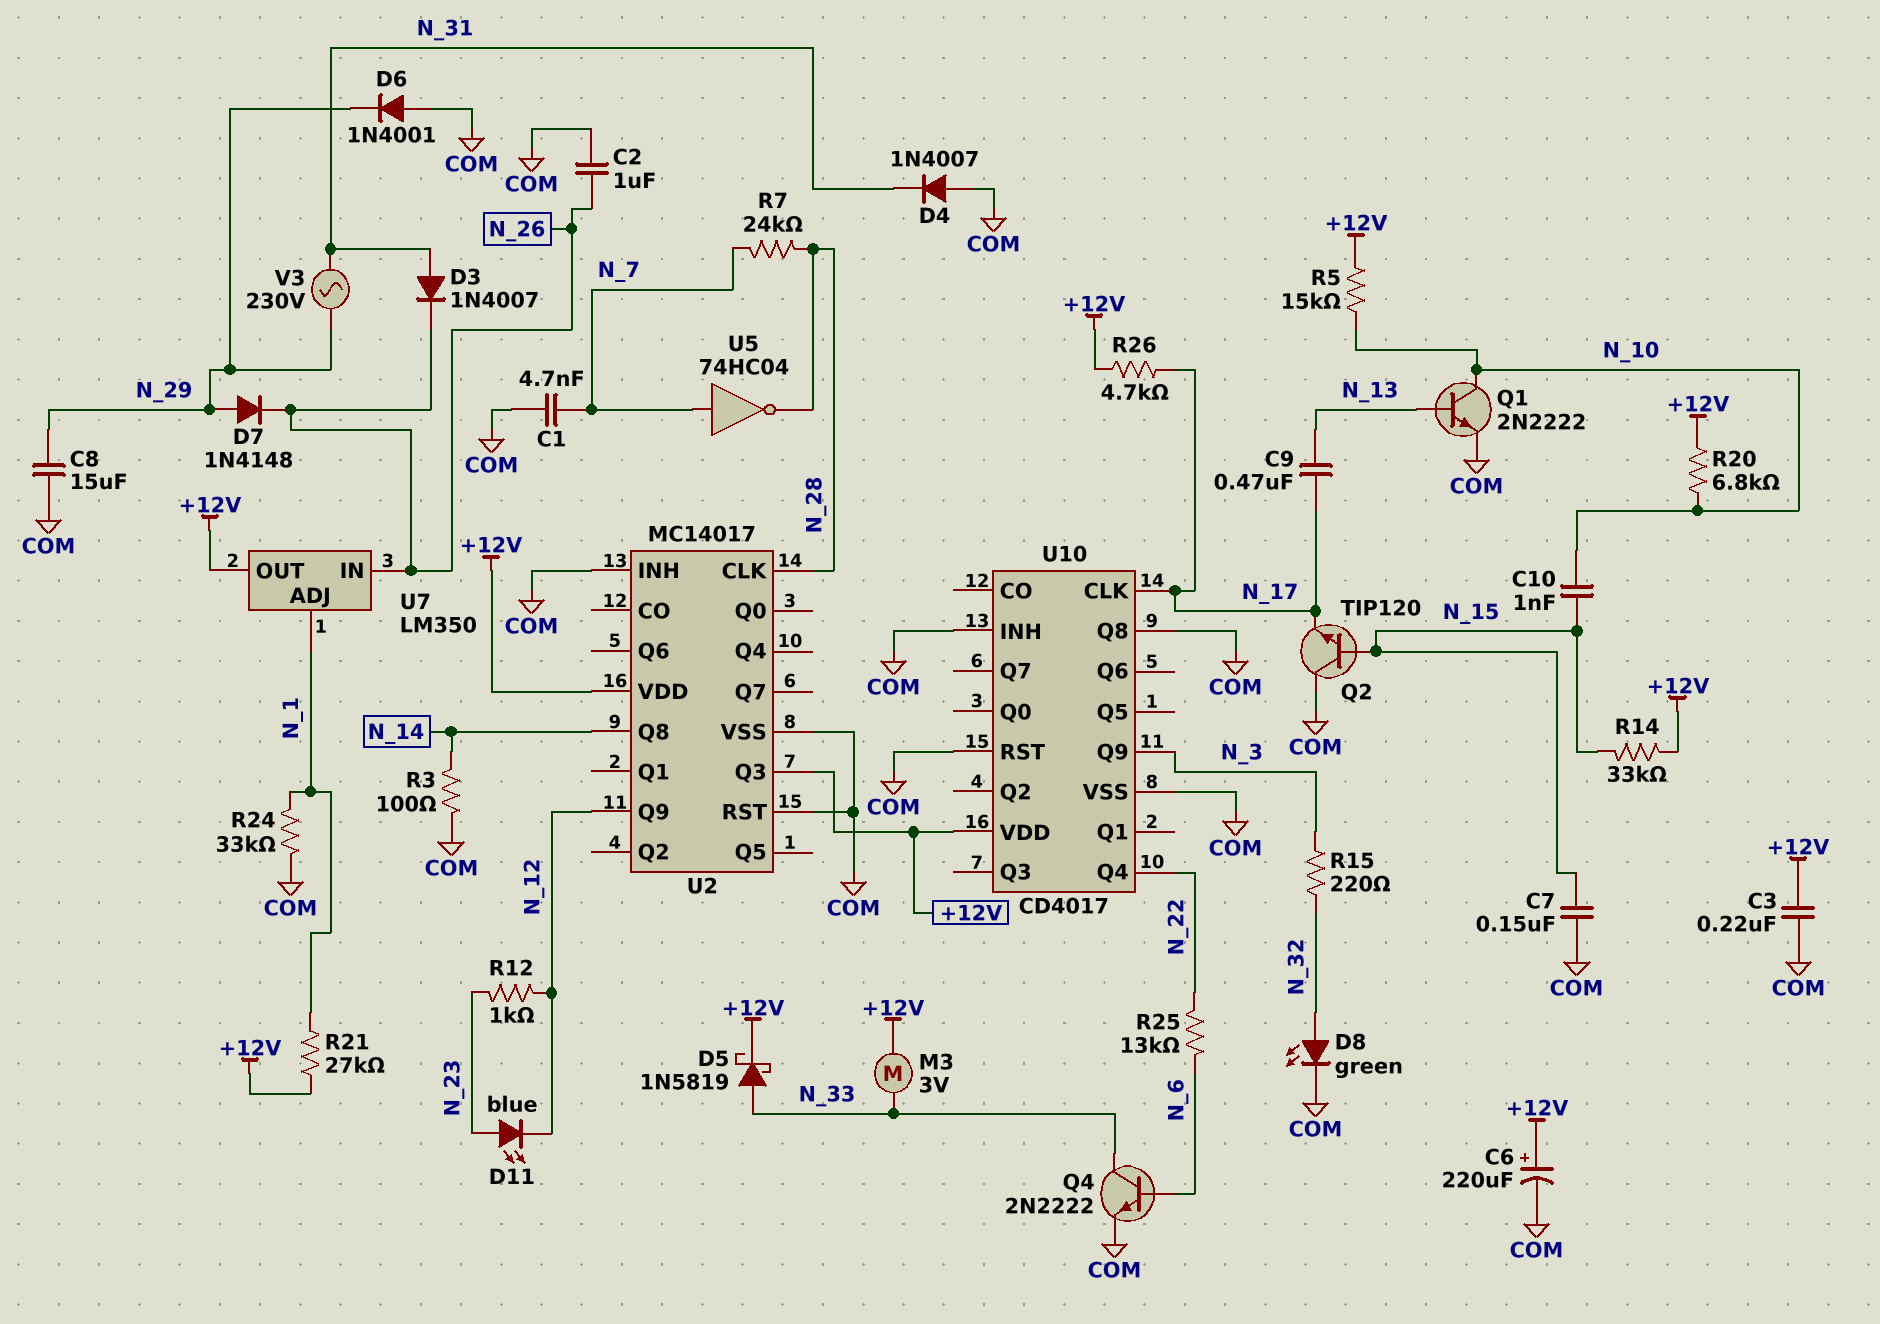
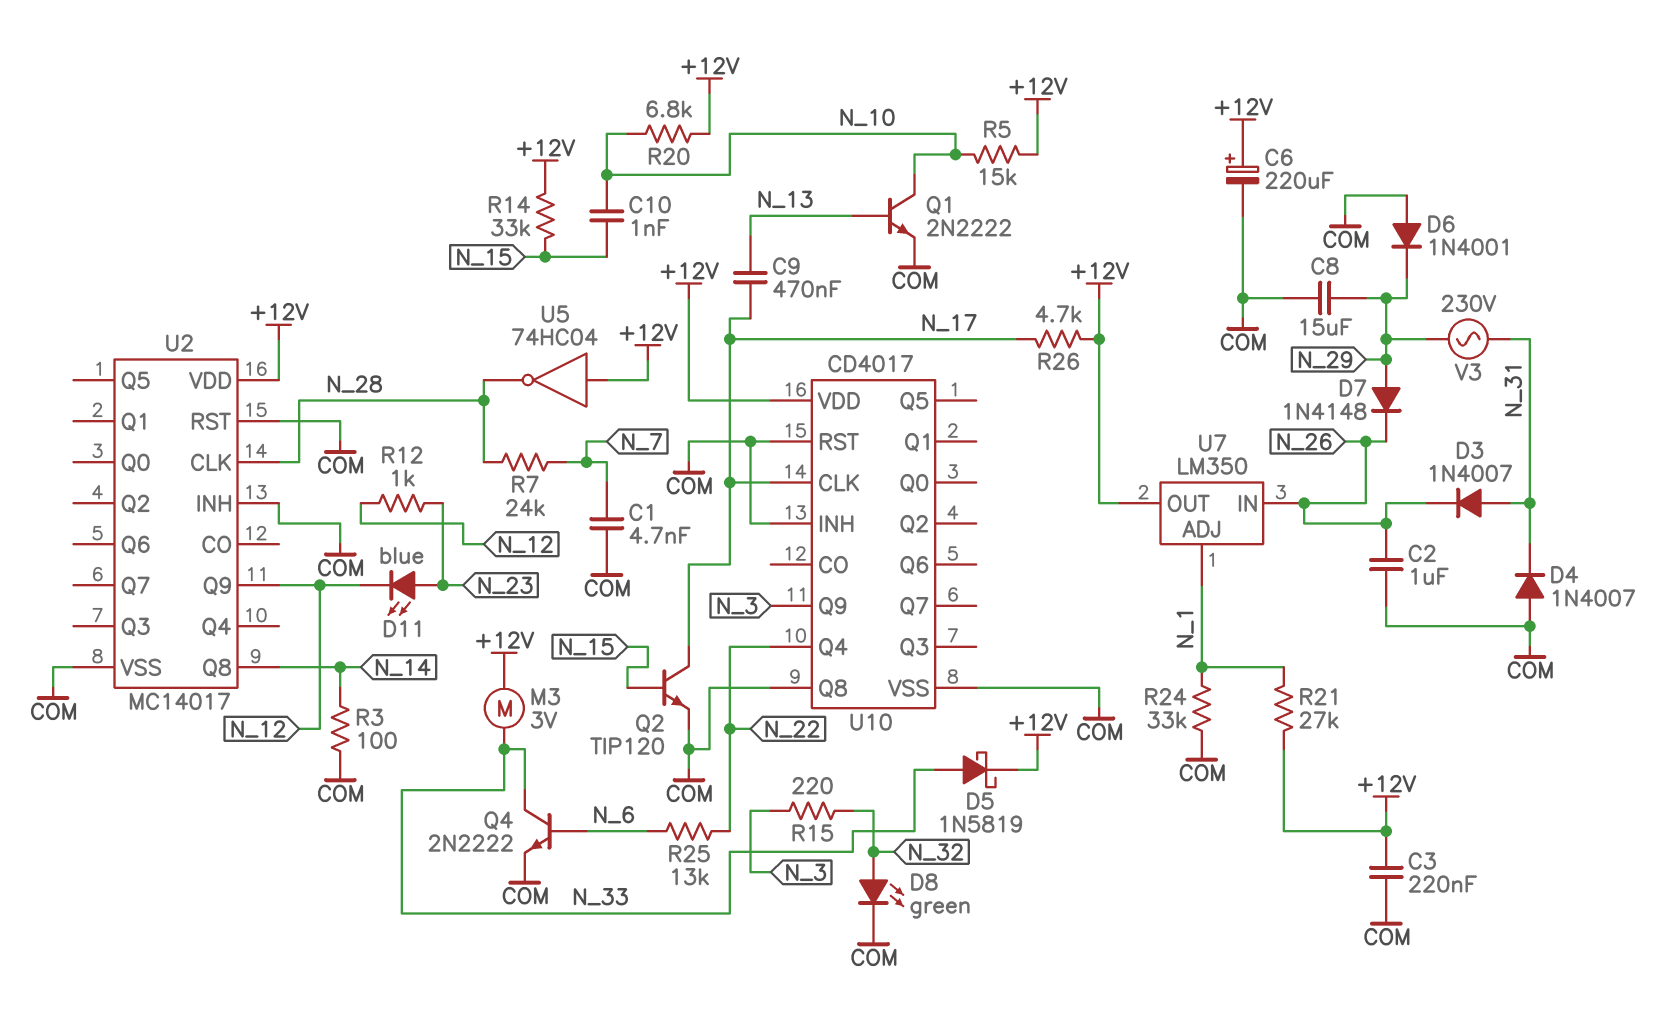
C7: 150nF (COM, N_15) -> none
Q2: NPN TIP120 (B N_15, C COM, E N_17) -> NPN TIP120 (B N_15, C N_17, E COM)
U2 pin Q3: +12V -> none
U5: NOT 74HC04 (in N_7, out N_28) -> NOT 74HC04 (in +12V, out N_28)

